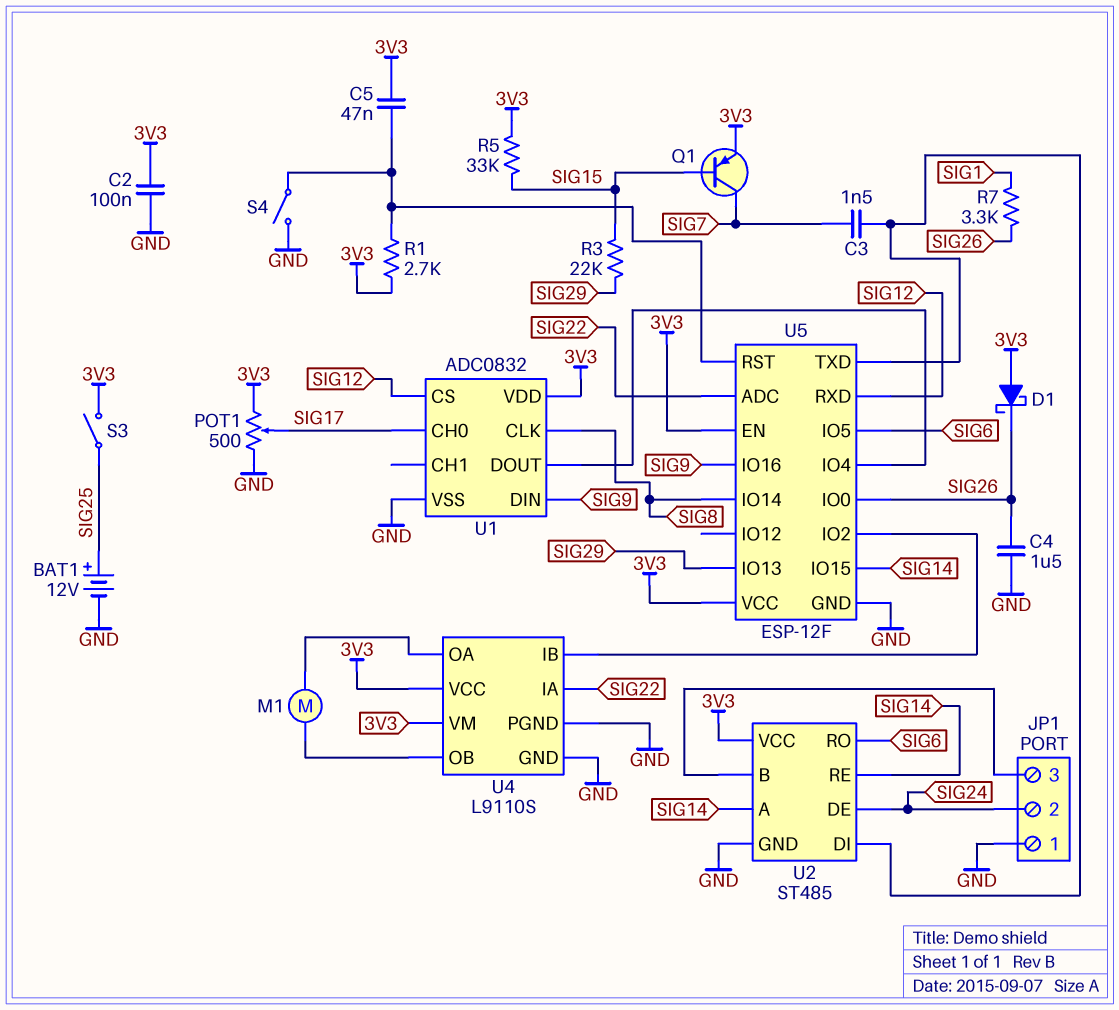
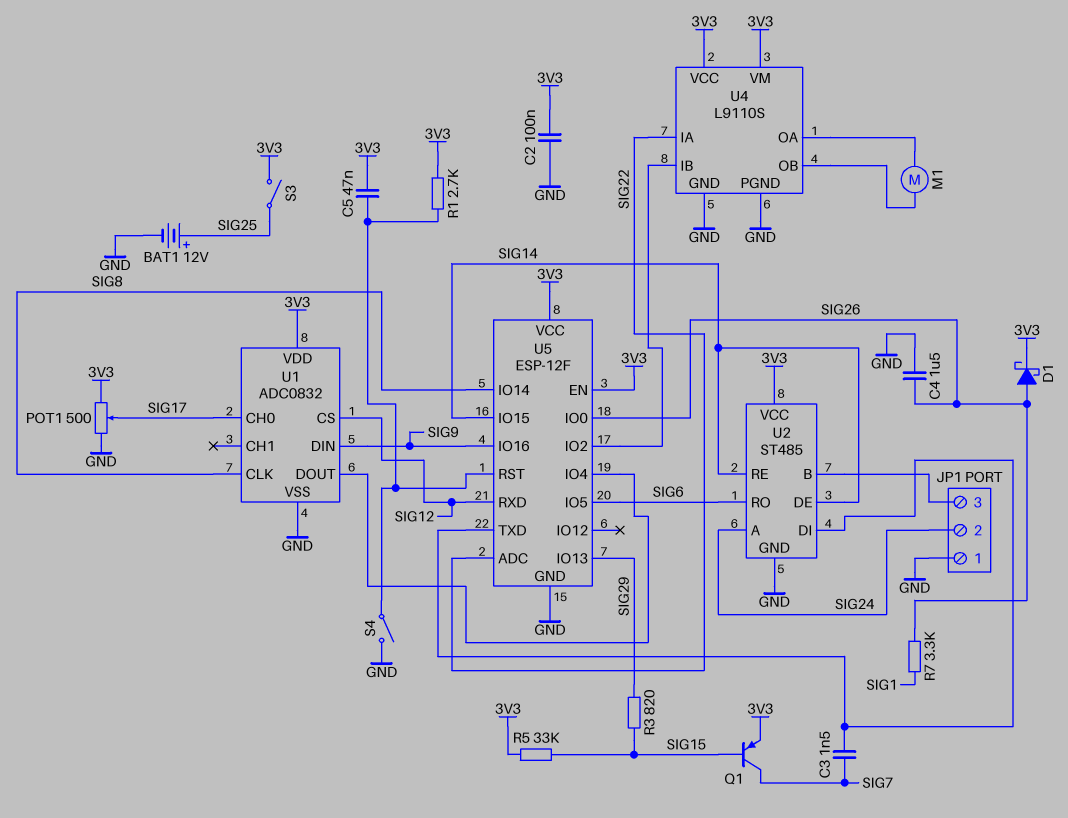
D1: schottky (A 3V3, K SIG26) -> schottky (A SIG26, K 3V3)
R3: 22k (SIG15, SIG29) -> 820 (SIG15, SIG29)
U2 pin A: SIG14 -> SIG24
U2 pin DE: SIG24 -> SIG14

